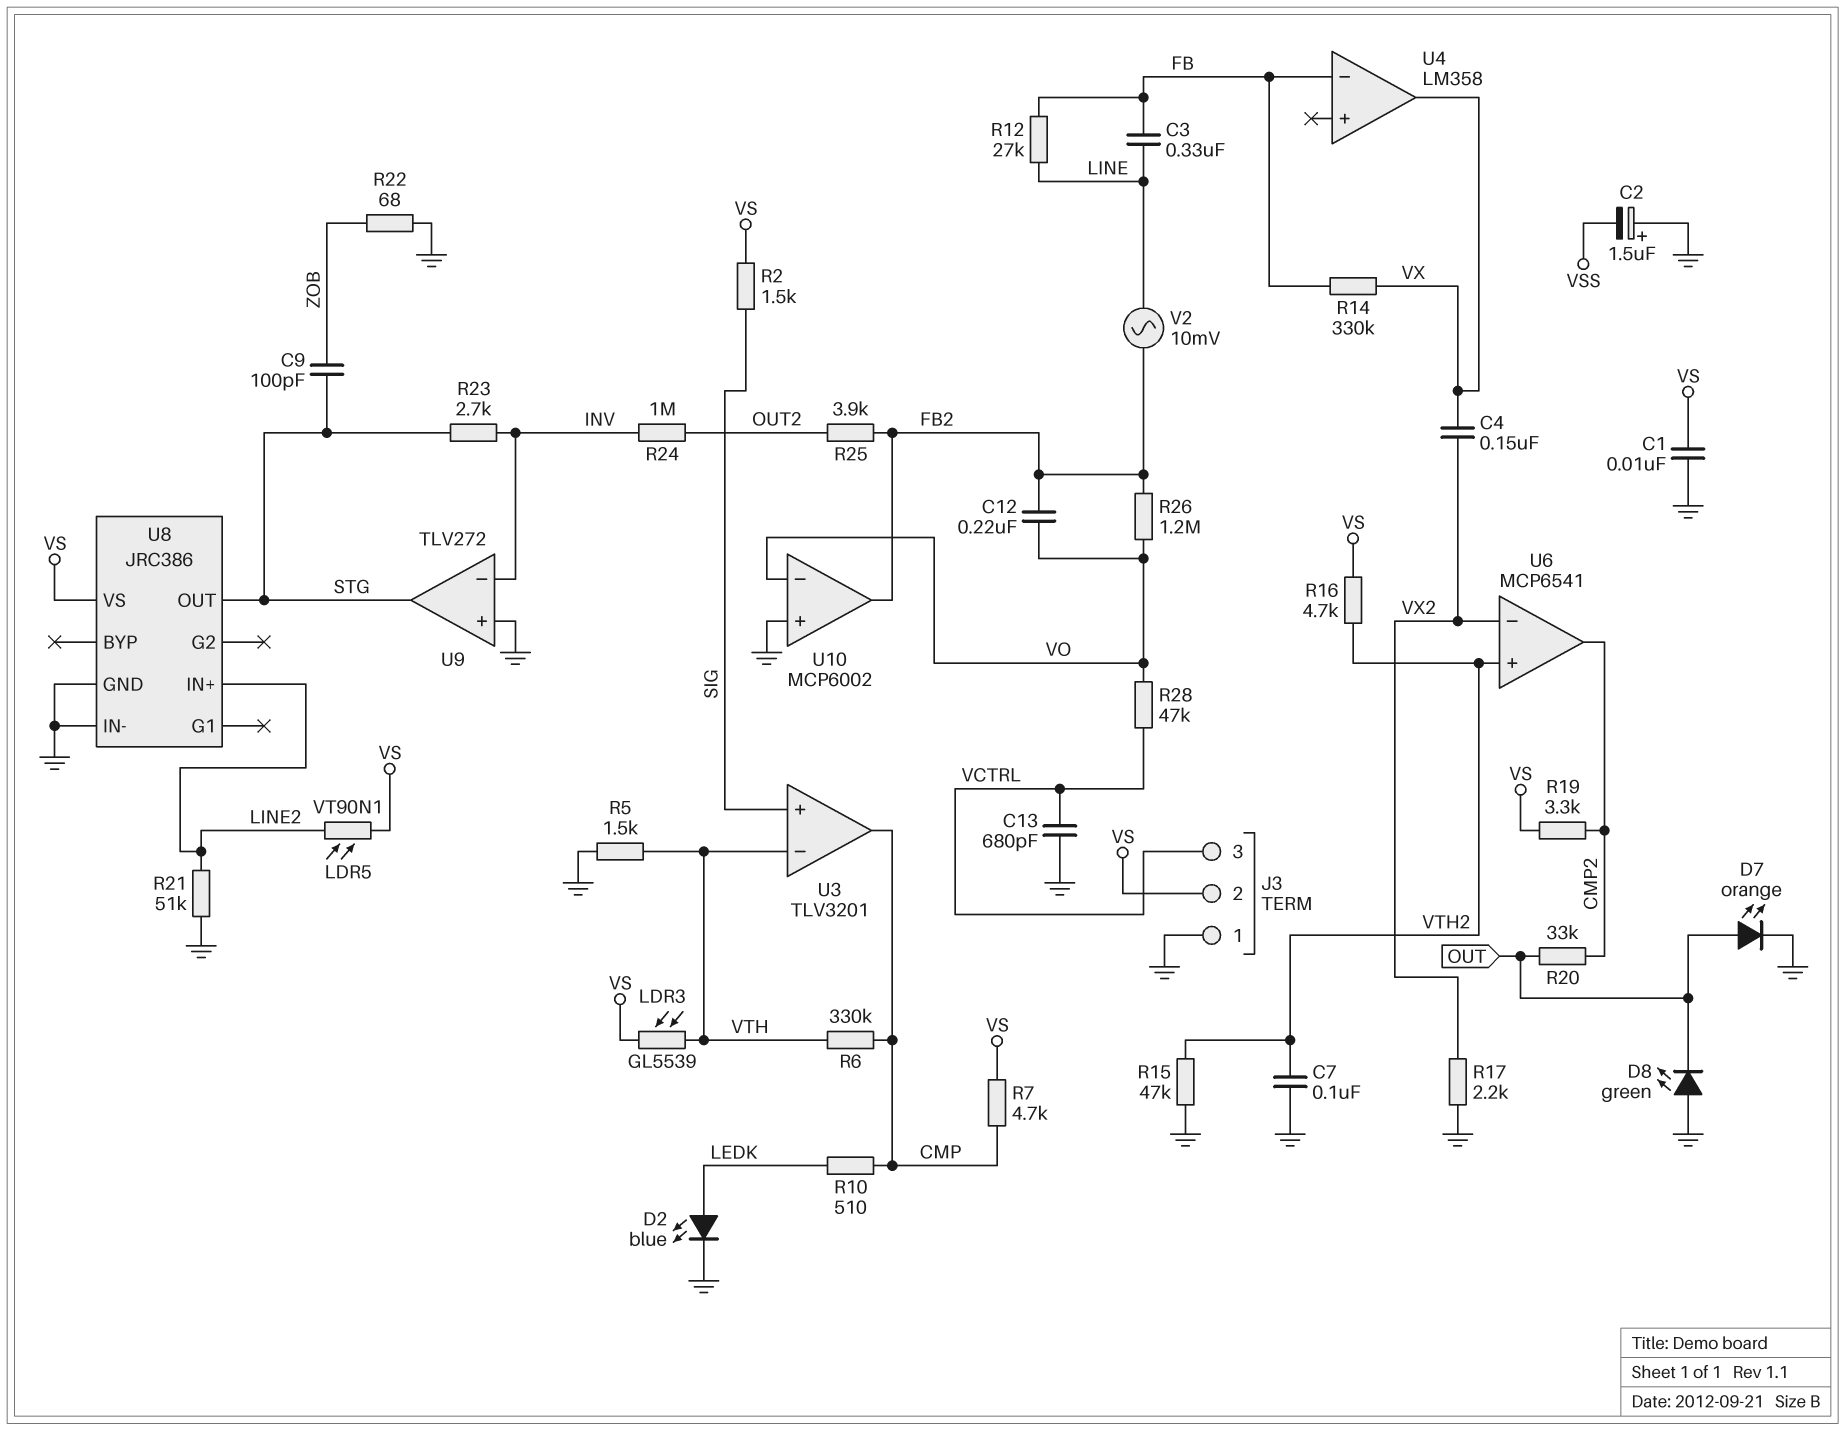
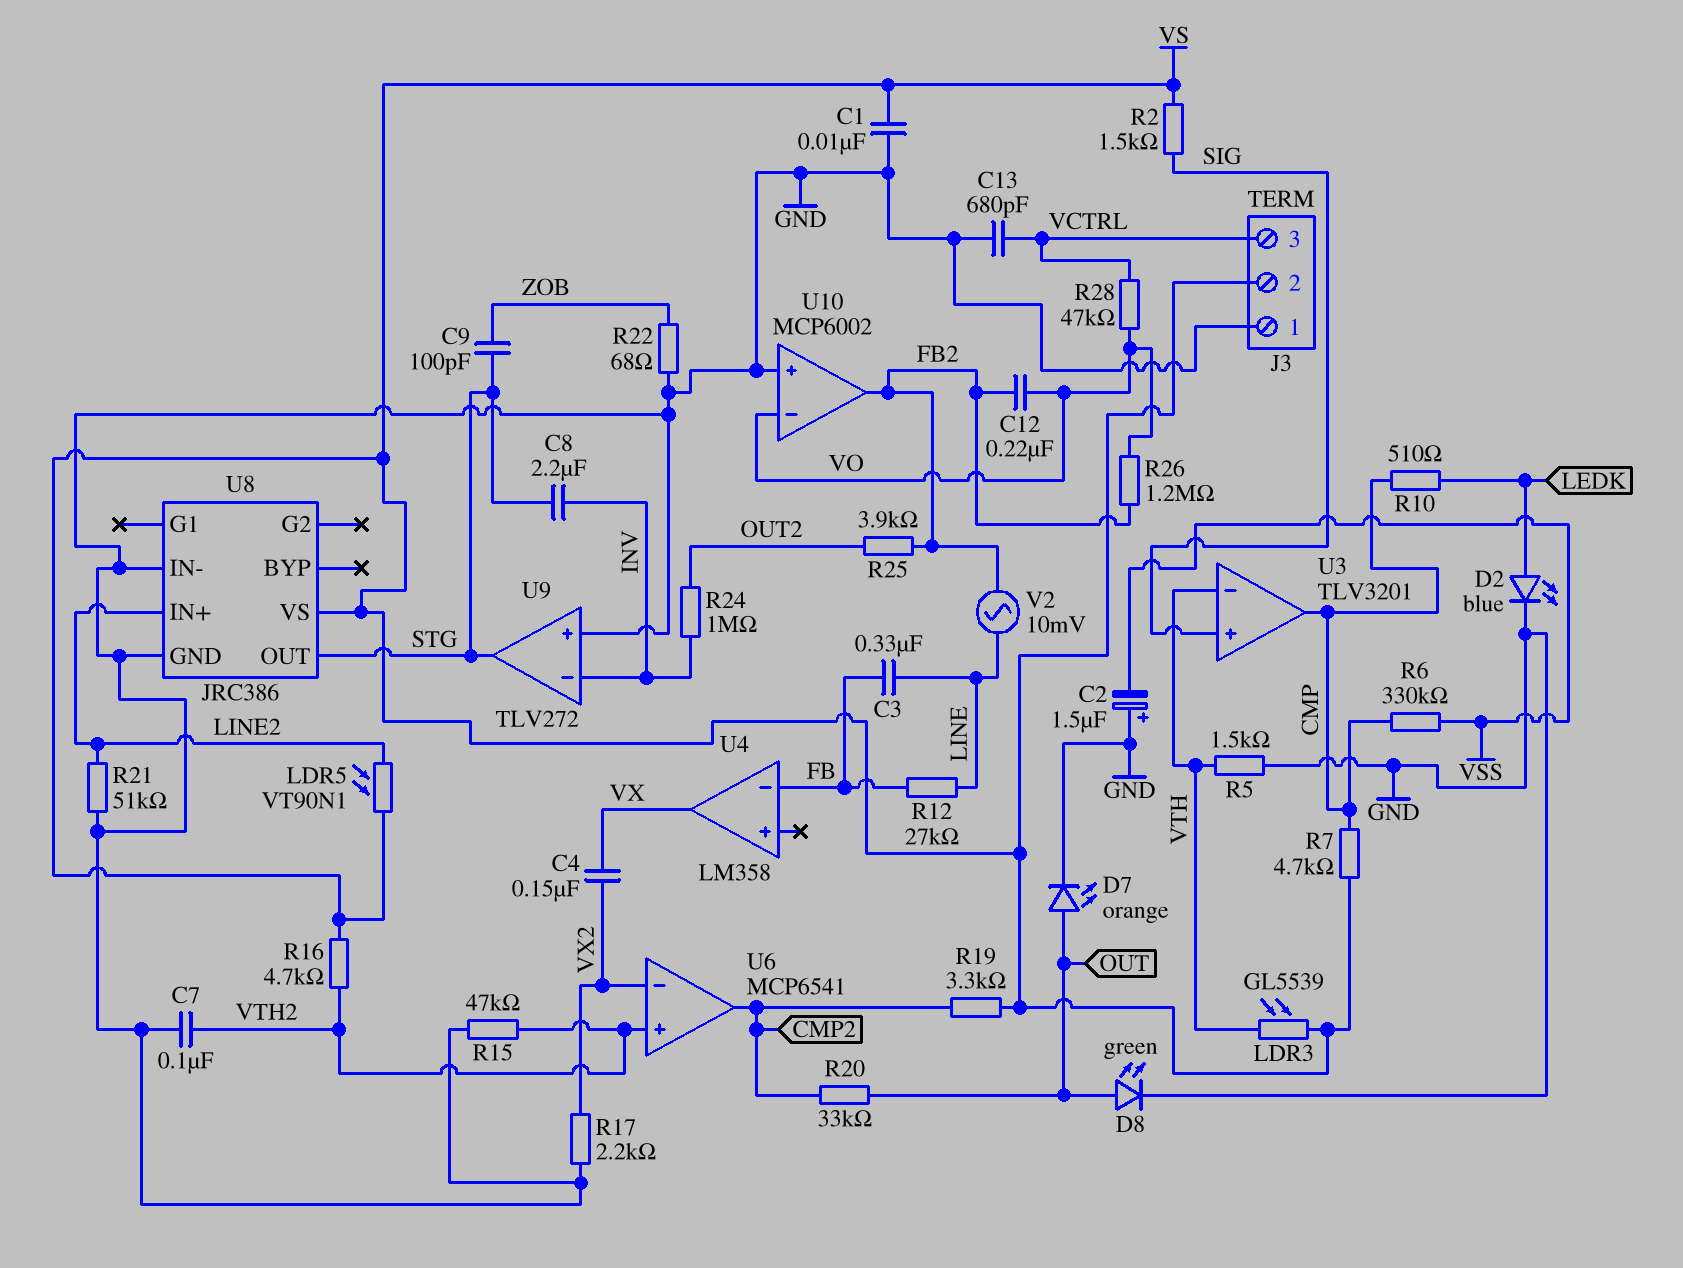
C8: none -> 2.2uF (INV, STG)
D8: LED green (A GND, K OUT) -> LED green (A OUT, K GND)
R6: 330k (CMP, VTH) -> 330k (CMP, VSS)
R14: 330k (FB, VX) -> none
R23: 2.7k (INV, STG) -> none

